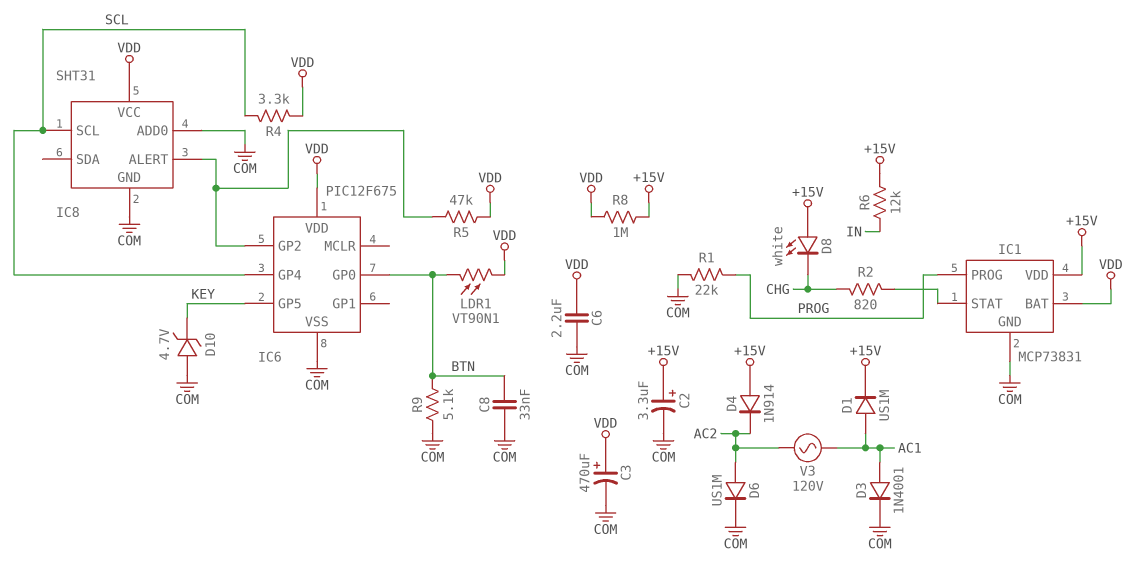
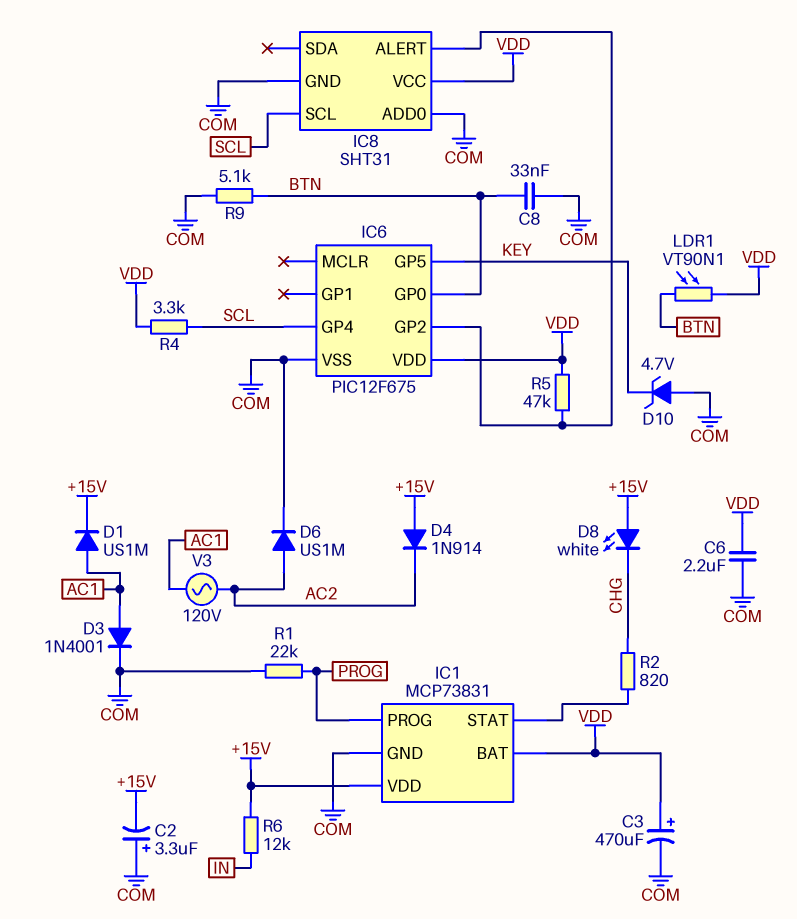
C2: 3.3uF (plus +15V, minus COM) -> 3.3uF (plus COM, minus +15V)
R8: 1M (+15V, VDD) -> none

